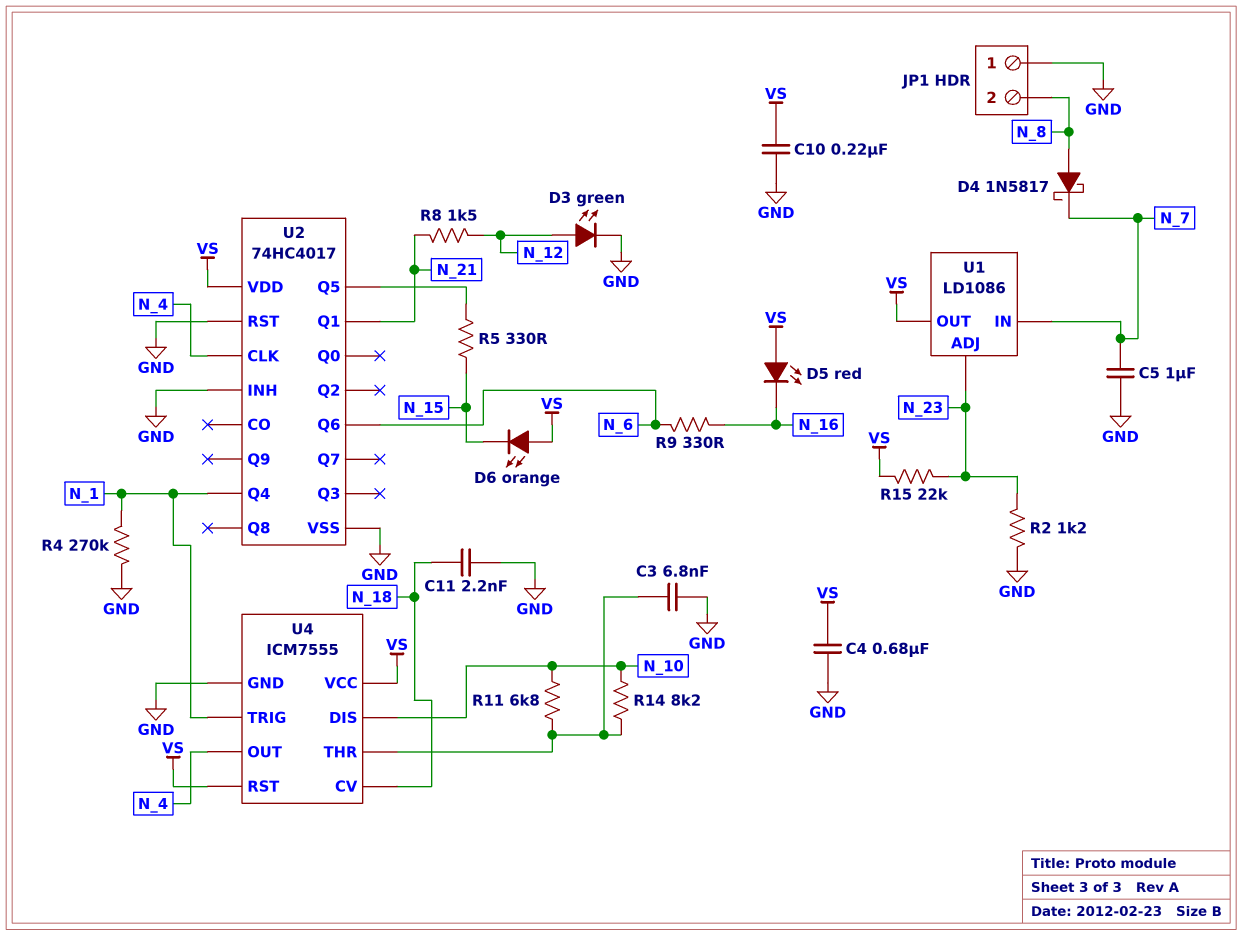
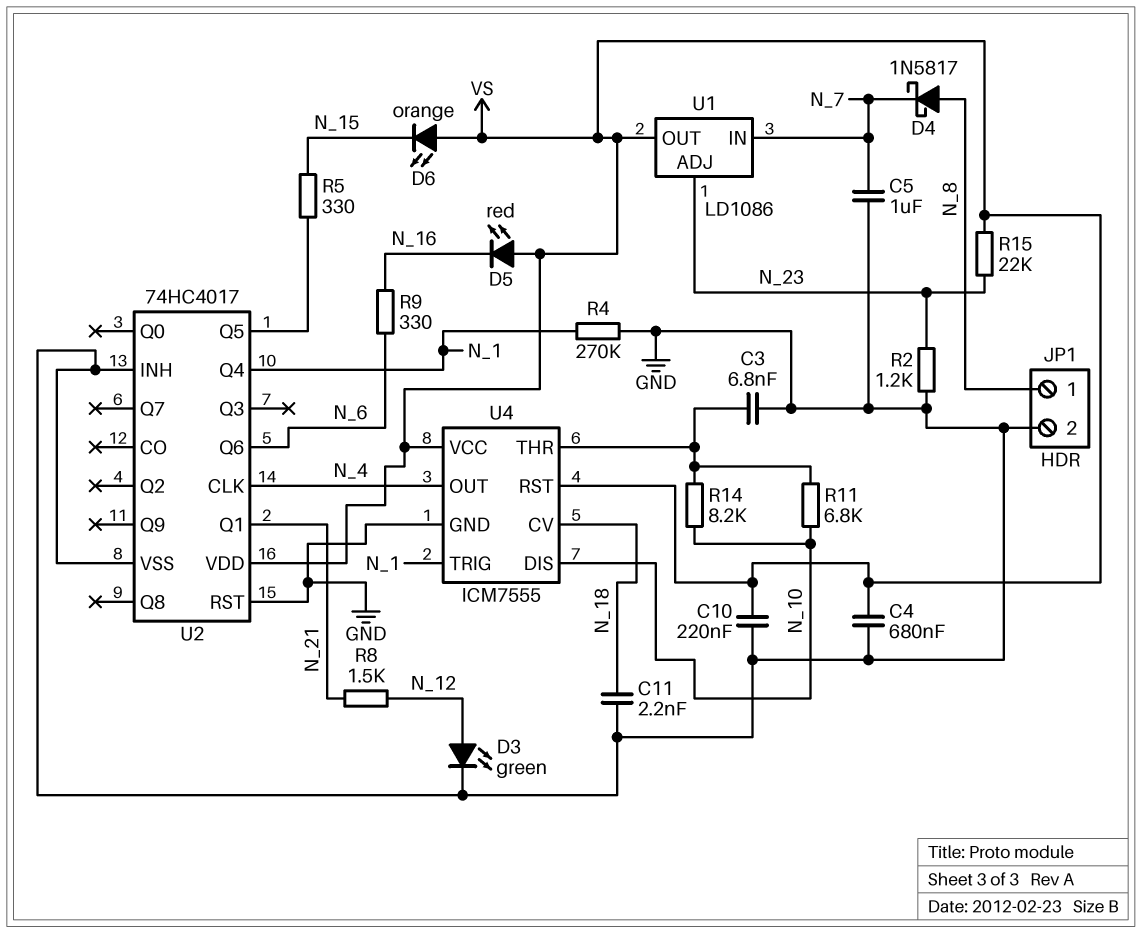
JP1 pin 1: GND -> N_8
JP1 pin 2: N_8 -> GND

